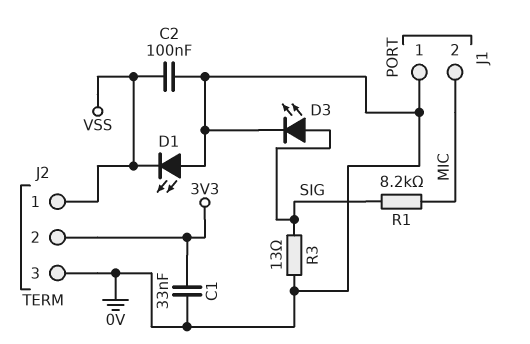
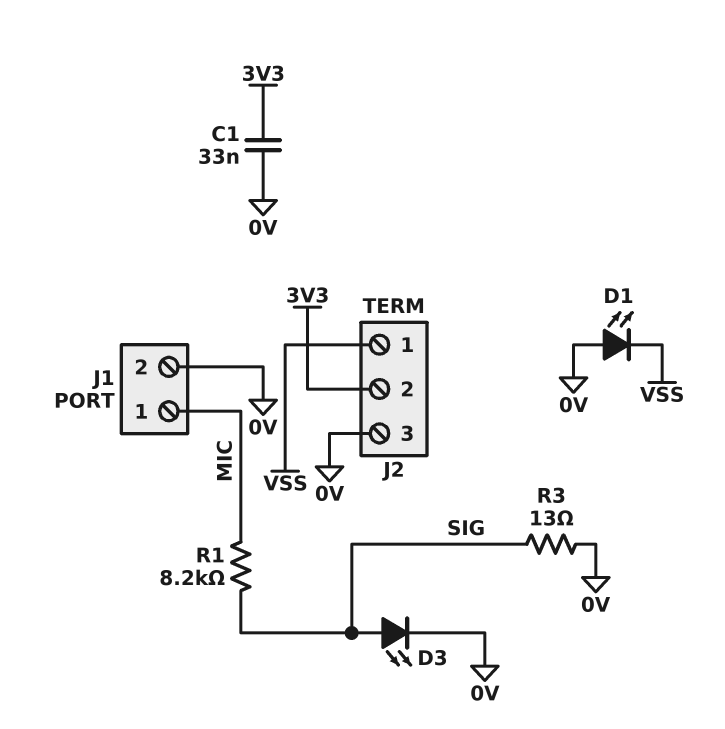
C2: 100nF (0V, VSS) -> none
J1 pin 1: 0V -> MIC
J1 pin 2: MIC -> 0V

